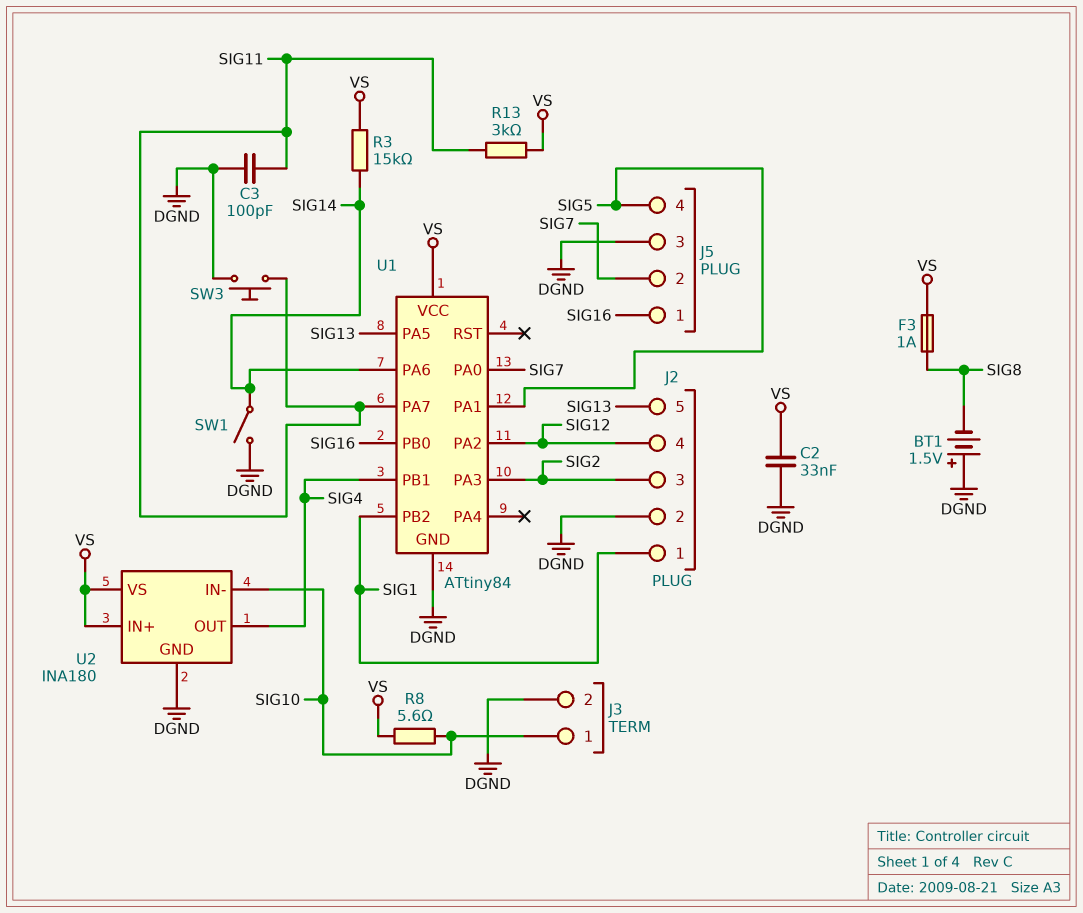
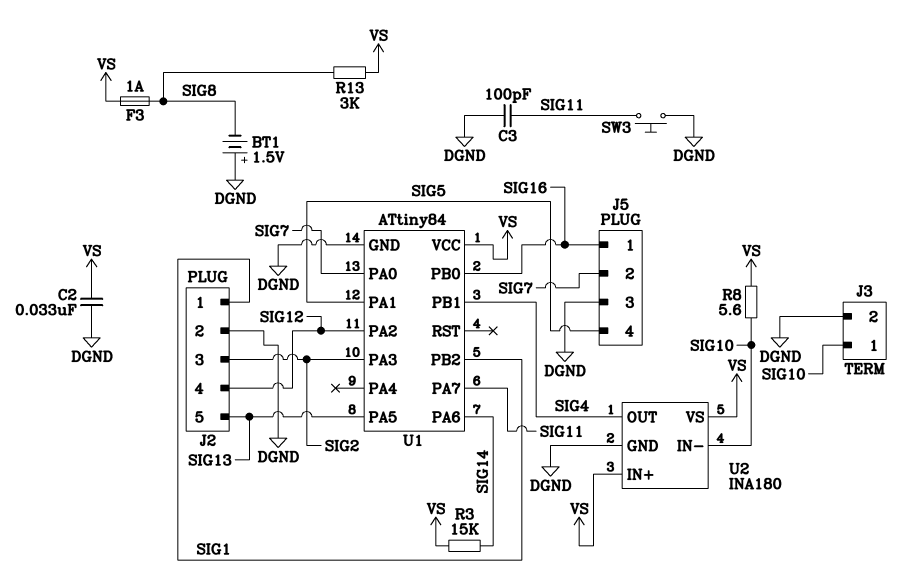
R13: 3k (SIG11, VS) -> 3k (SIG8, VS)
SW1: switch (DGND, SIG14) -> none

